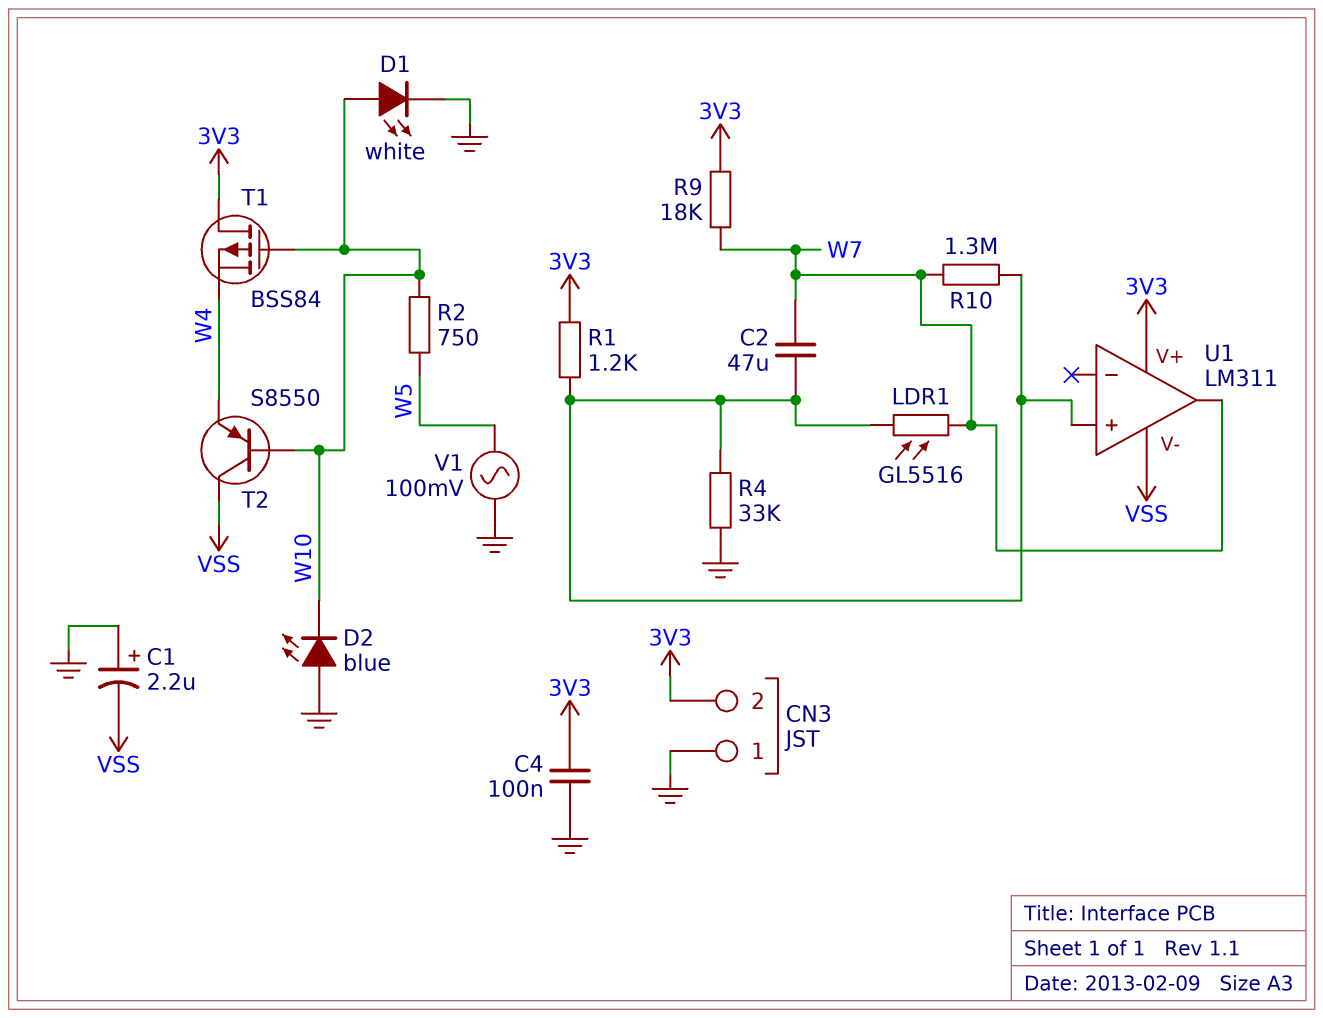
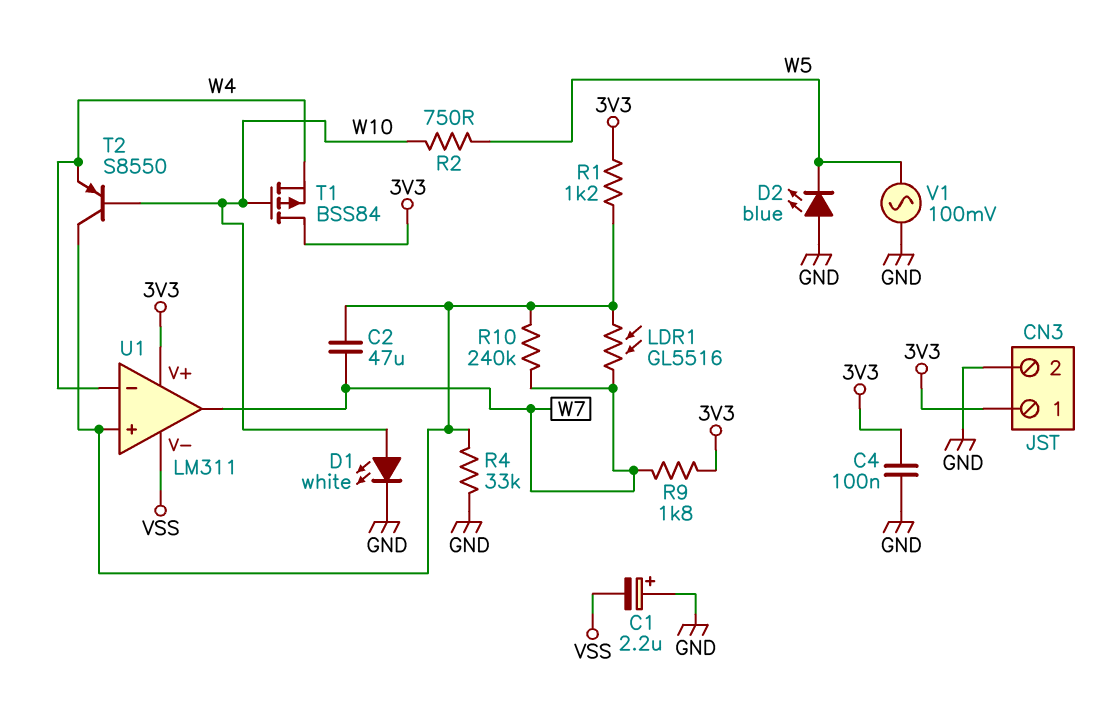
CN3 pin 1: GND -> 3V3
CN3 pin 2: 3V3 -> GND
D2: LED blue (A GND, K W10) -> LED blue (A GND, K W5)
R9: 18k (3V3, W7) -> 1.8k (3V3, W7)
R10: 1.3M (U1/in+, W7) -> 240k (U1/in+, W7)
T2: PNP S8550 (B W10, C VSS, E W4) -> PNP S8550 (B W10, C U1/in+, E W4)
U1 pin in-: none -> W4

